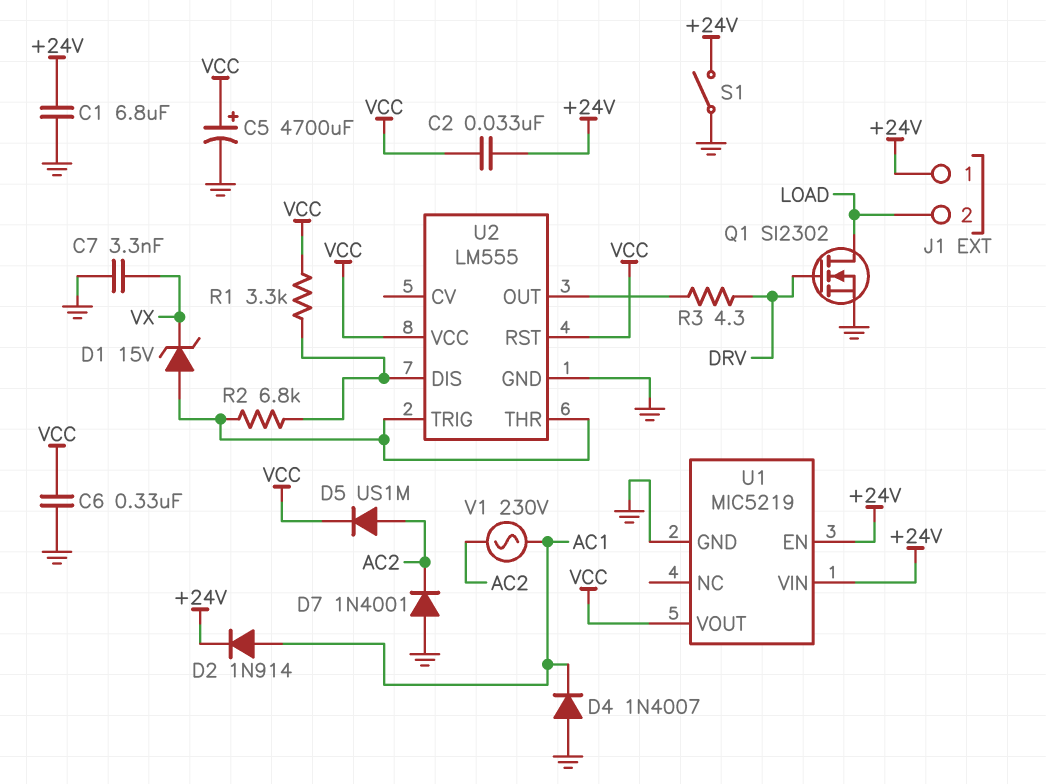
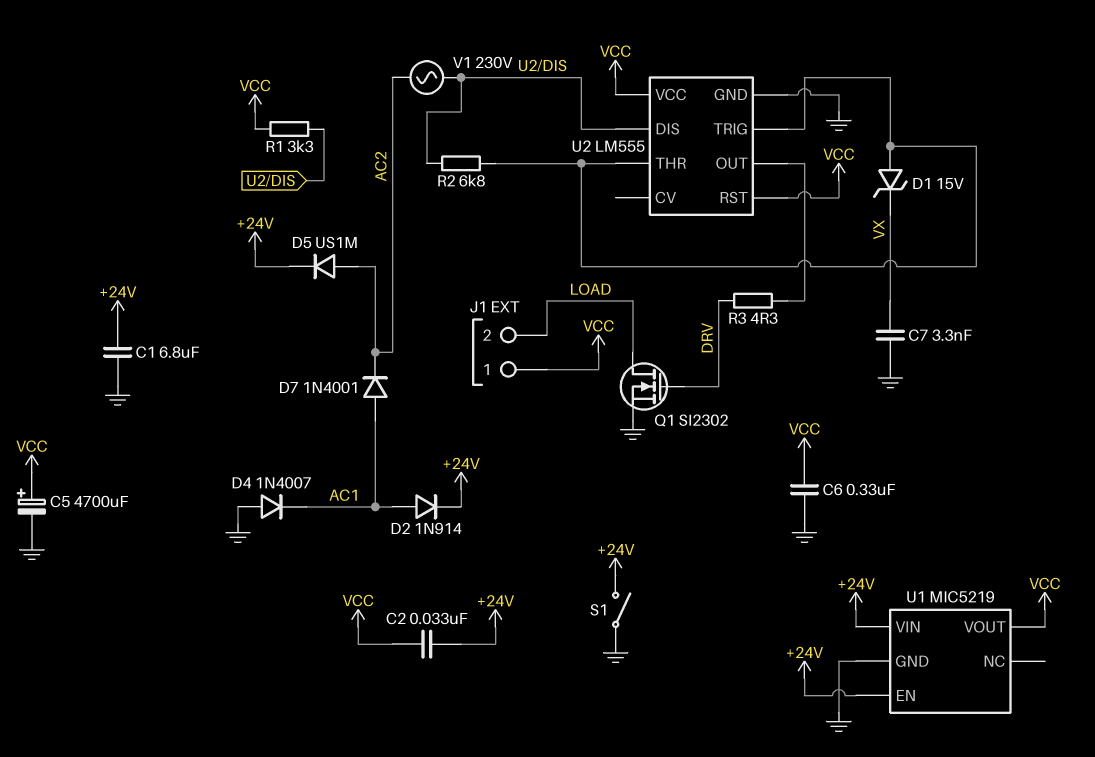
D5: diode US1M (A AC2, K VCC) -> diode US1M (A AC2, K +24V)
D7: diode 1N4001 (A GND, K AC2) -> diode 1N4001 (A AC1, K AC2)
J1 pin 1: +24V -> VCC
V1: AC 230V (AC1, AC2) -> AC 230V (AC2, U2/DIS)

